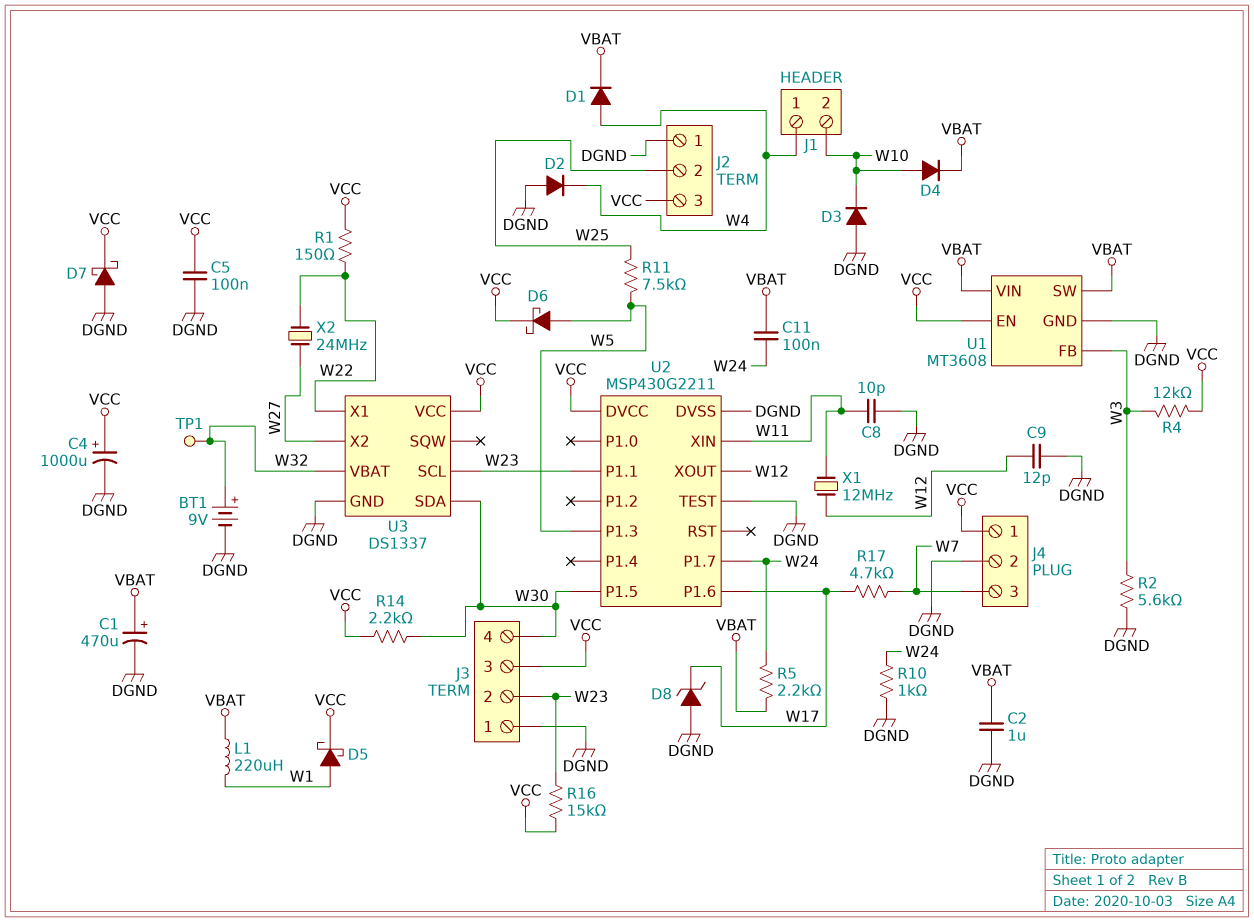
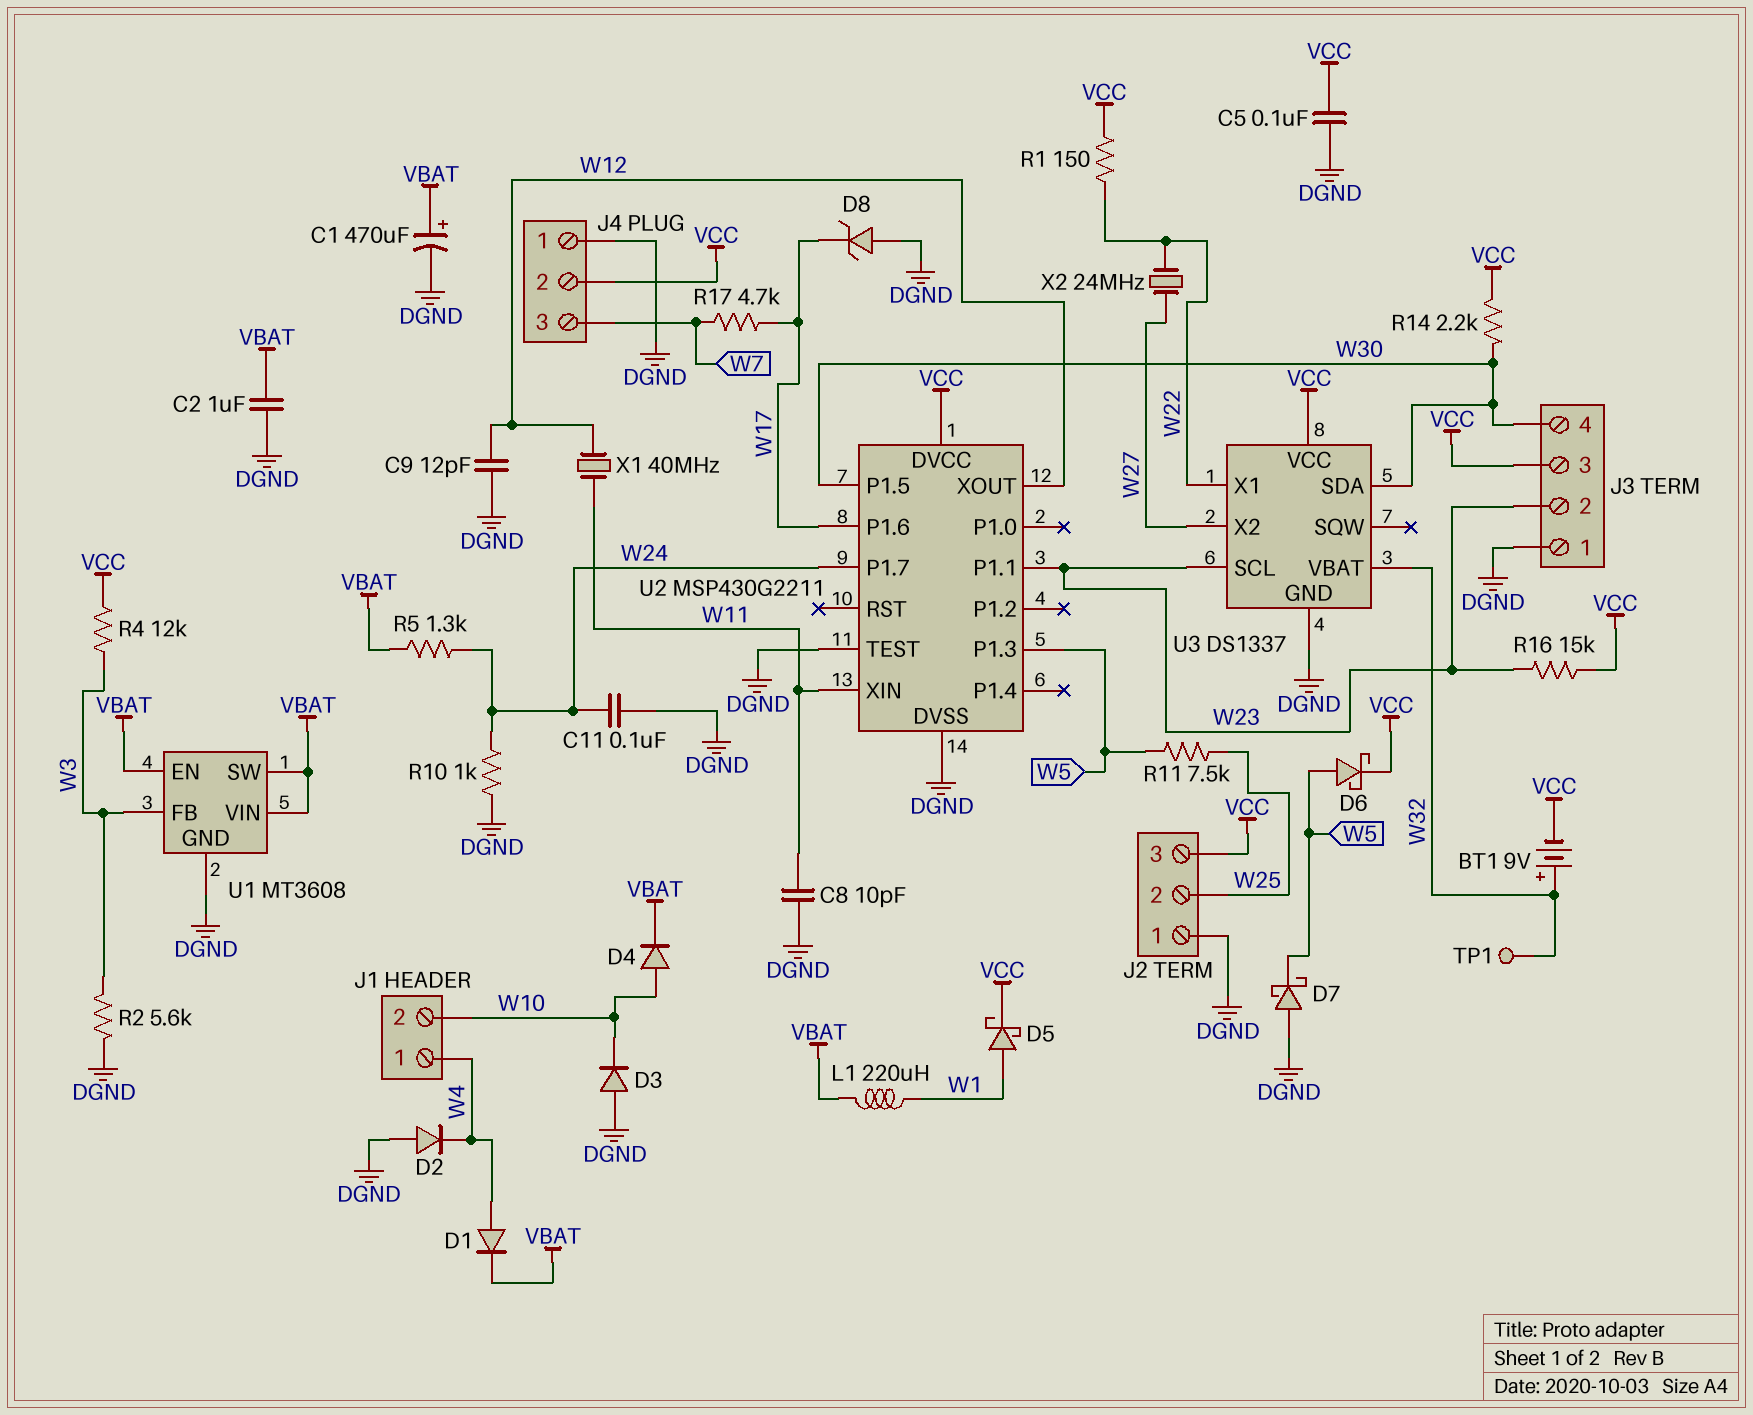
BT1: 9V (plus W32, minus DGND) -> 9V (plus W32, minus VCC)
C4: 1000uF (plus VCC, minus DGND) -> none
C11: 100nF (VBAT, W24) -> 100nF (DGND, W24)
D7: schottky (A DGND, K VCC) -> schottky (A DGND, K W5)
J4 pin 1: VCC -> DGND
J4 pin 2: DGND -> VCC
R5: 2.2k (VBAT, W24) -> 1.3k (VBAT, W24)
U1 pin EN: VCC -> VBAT
X1: 12MHz (W11, W12) -> 40MHz (W11, W12)

